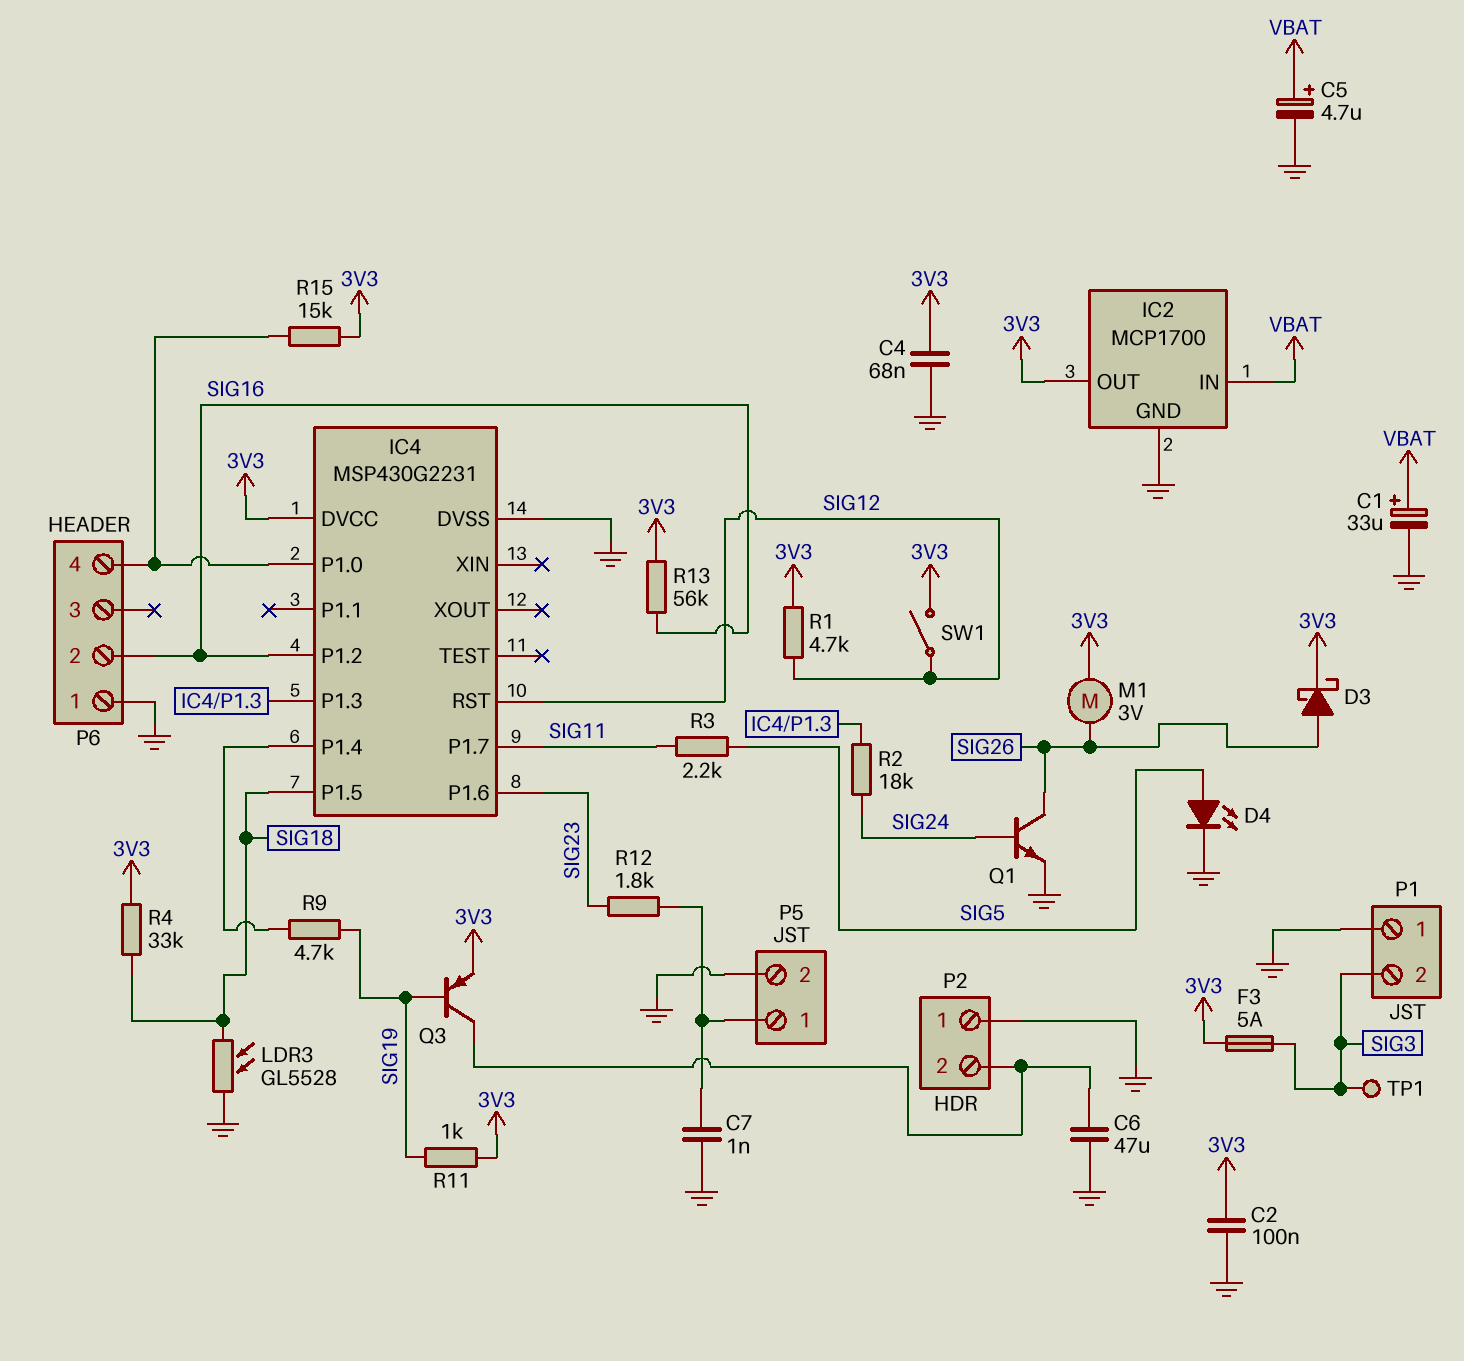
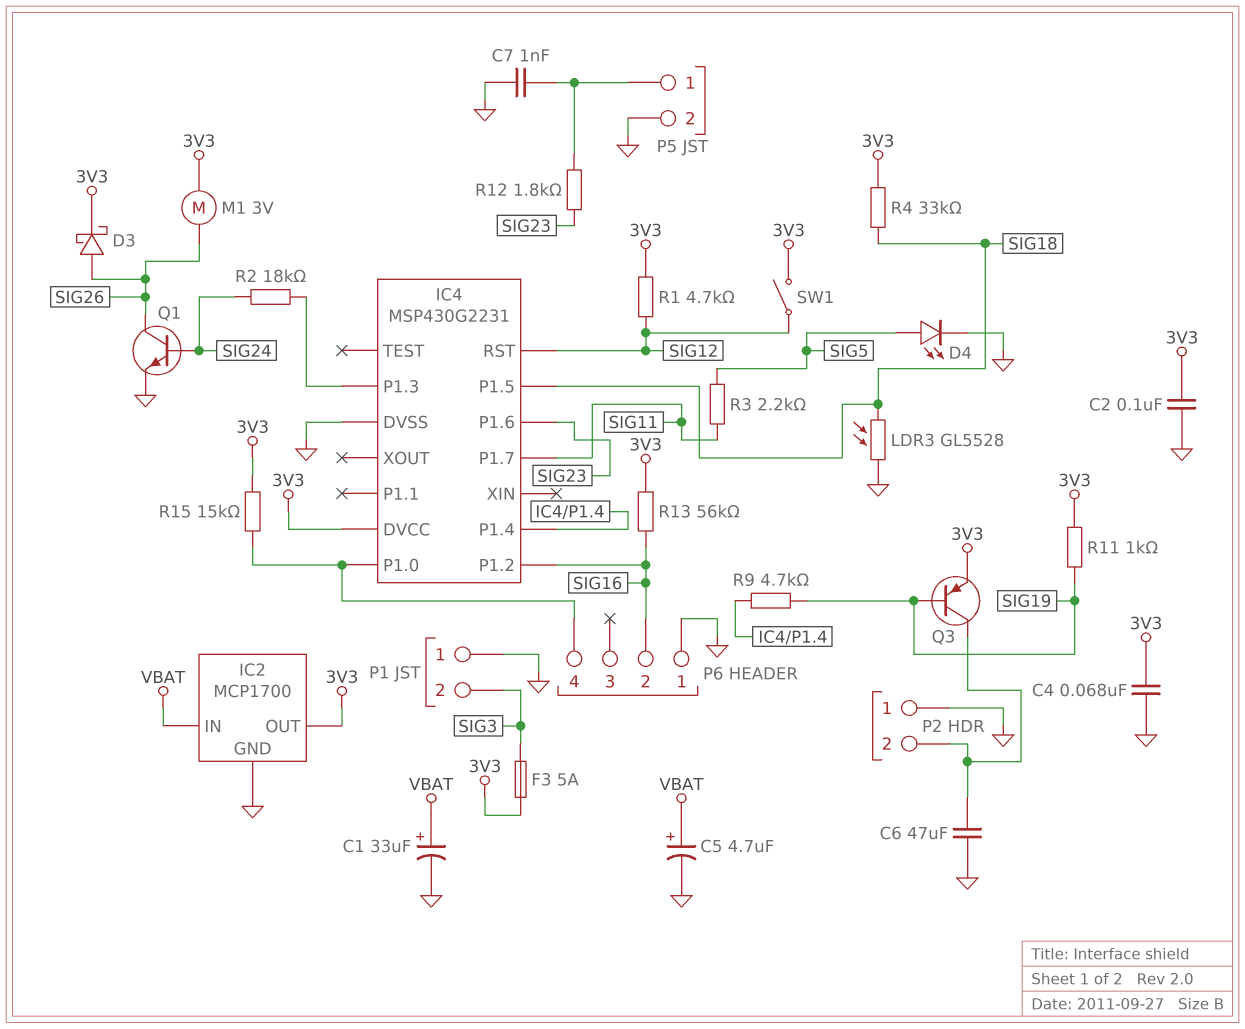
TP1: test point (SIG3) -> none

